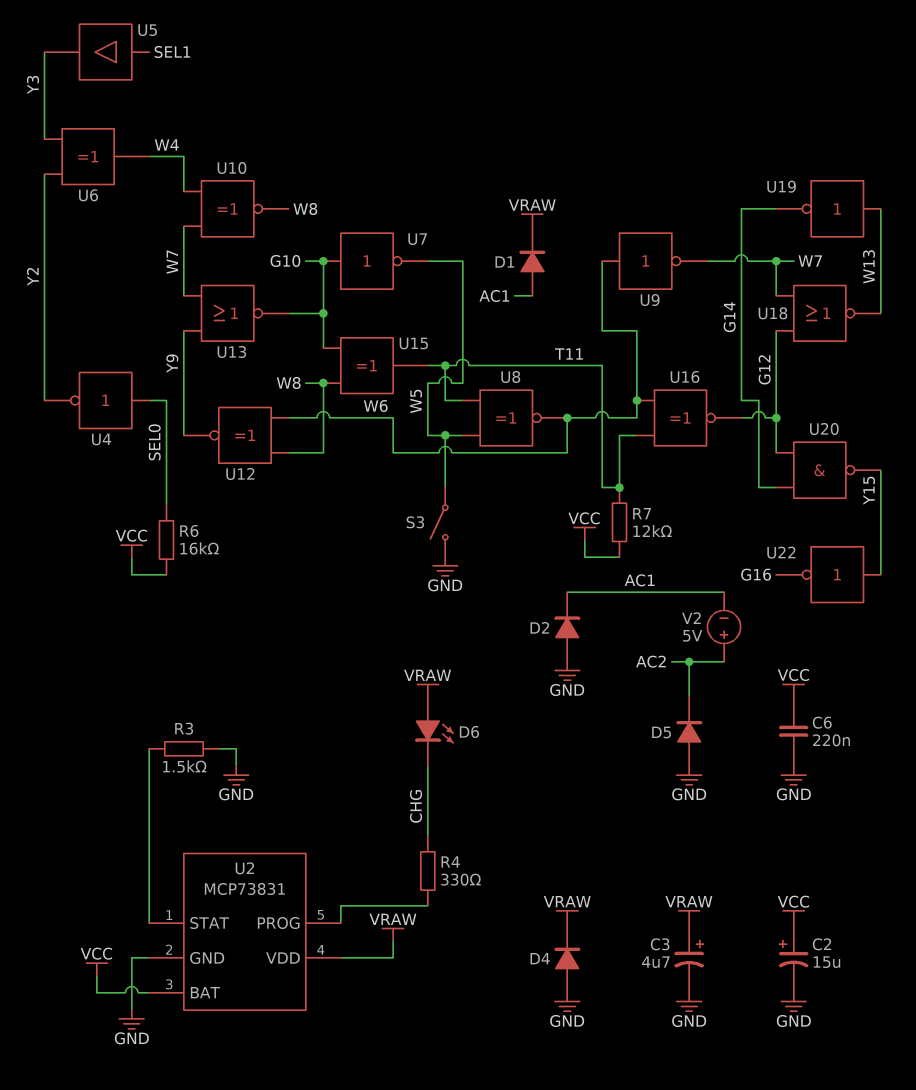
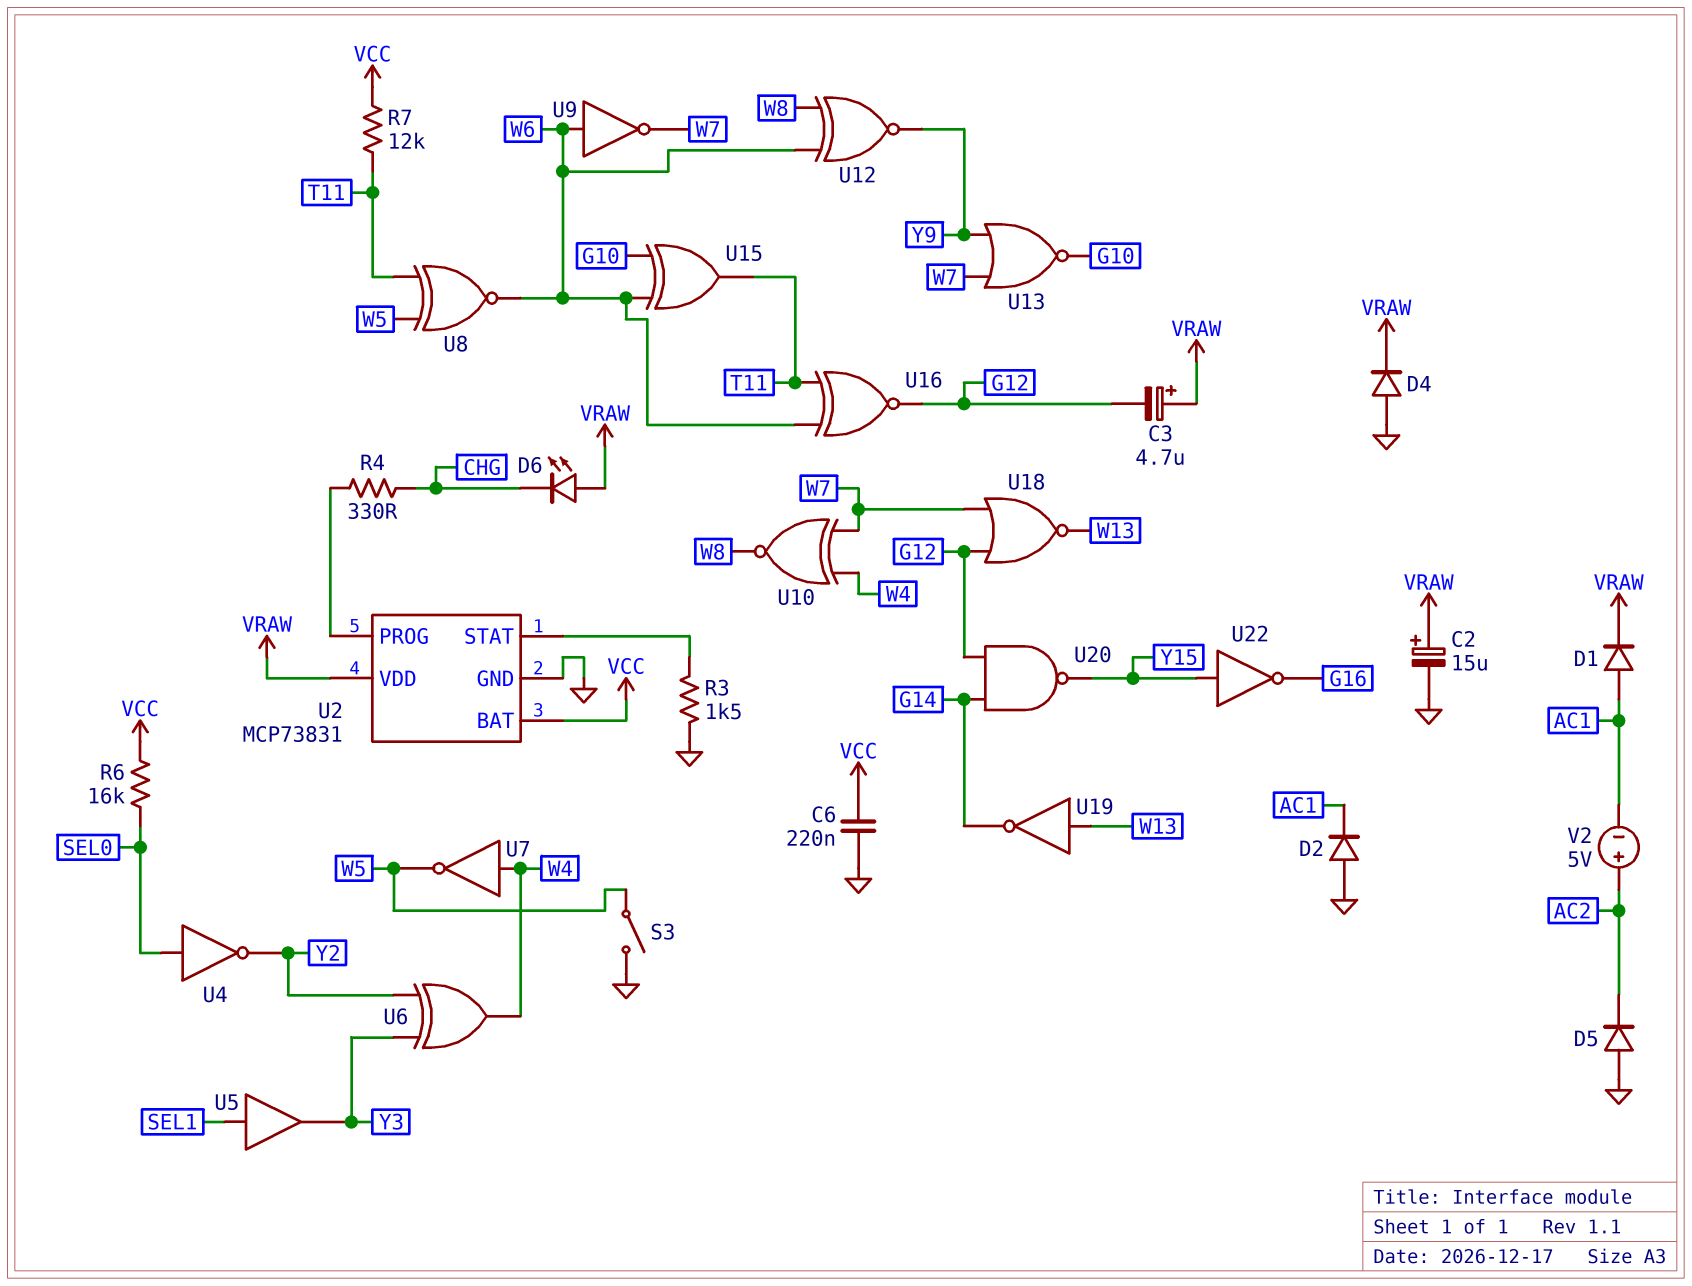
C2: 15uF (plus VCC, minus GND) -> 15uF (plus VRAW, minus GND)
C3: 4.7uF (plus VRAW, minus GND) -> 4.7uF (plus VRAW, minus G12)
U7: NOT (in G10, out W5) -> NOT (in W4, out W5)
U15: XOR (in G10, in W8, out T11) -> XOR (in G10, in W6, out T11)

